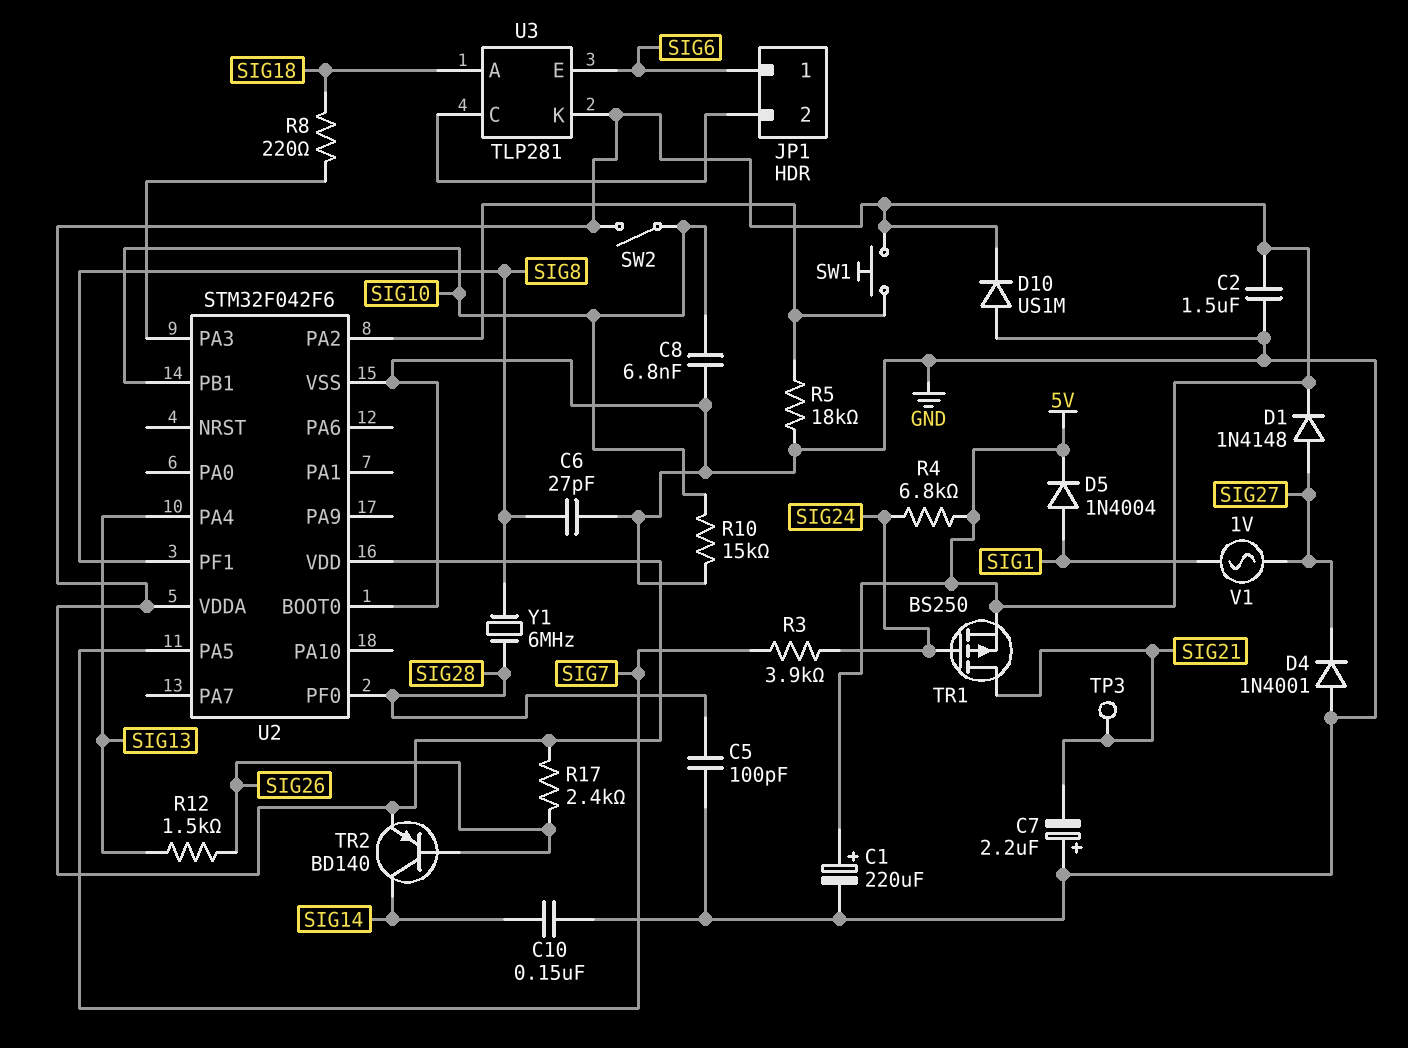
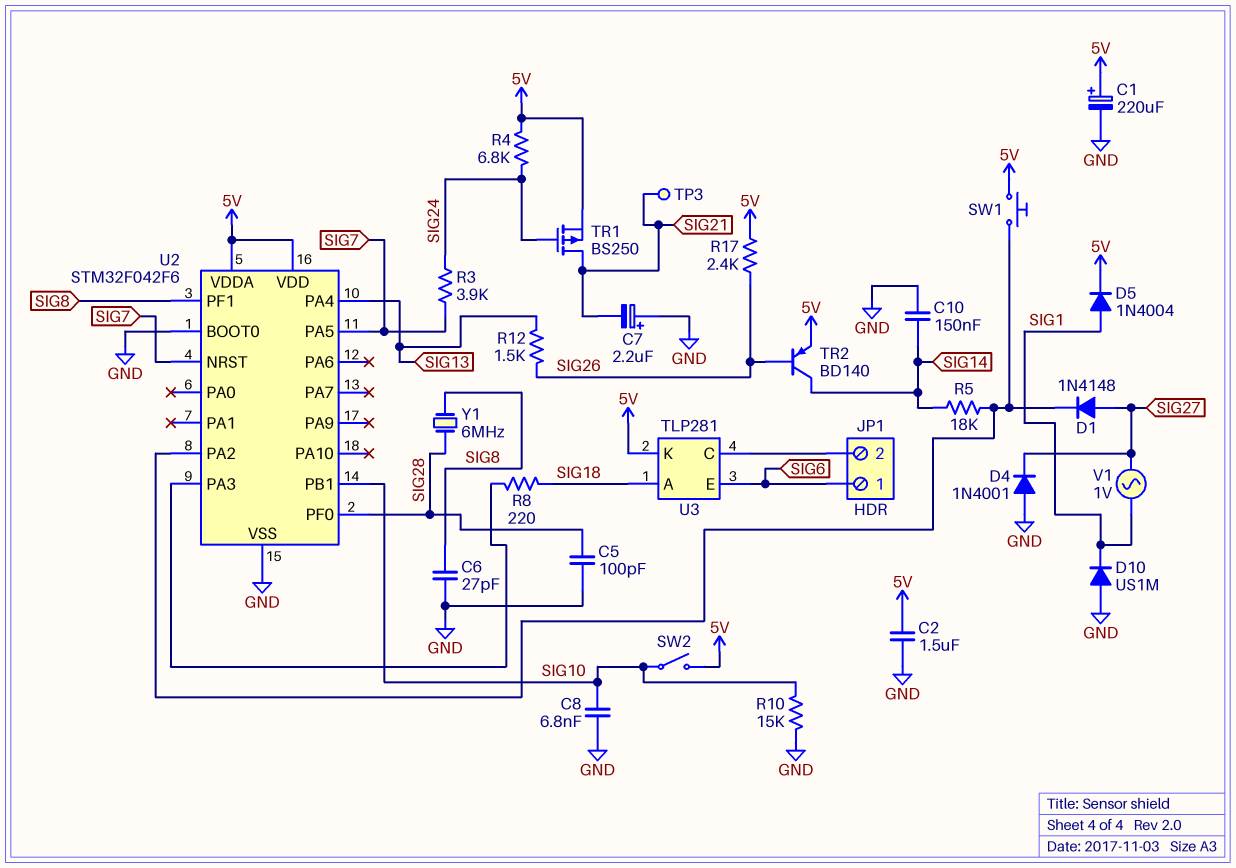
D1: diode 1N4148 (A SIG27, K 5V) -> diode 1N4148 (A SIG27, K U2/PA2)
D10: diode US1M (A GND, K 5V) -> diode US1M (A GND, K SIG1)
R5: 18k (GND, U2/PA2) -> 18k (SIG14, U2/PA2)
U2 pin NRST: none -> SIG7

